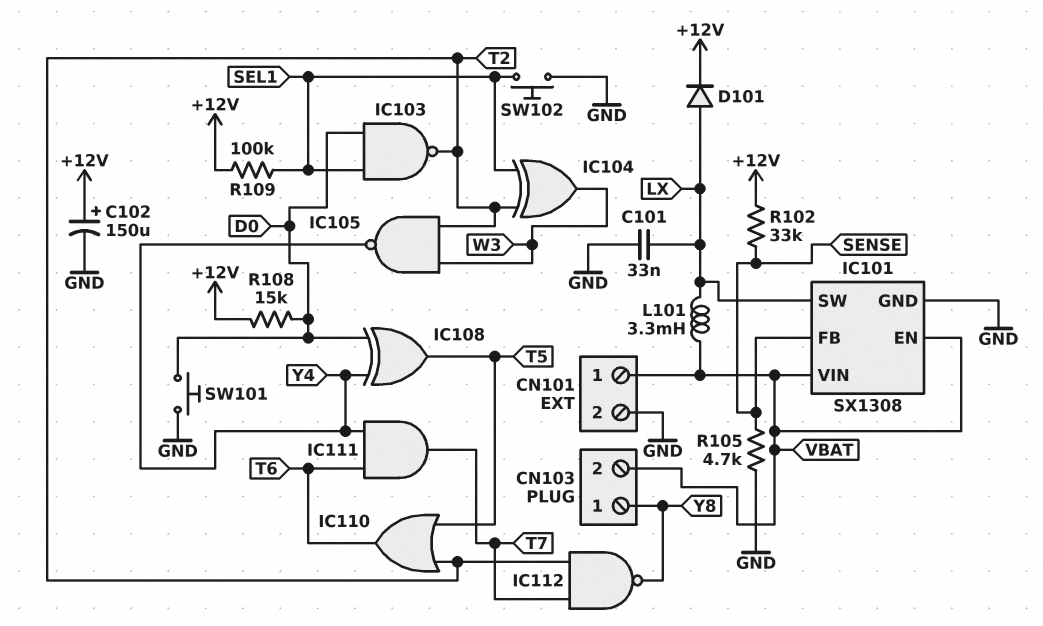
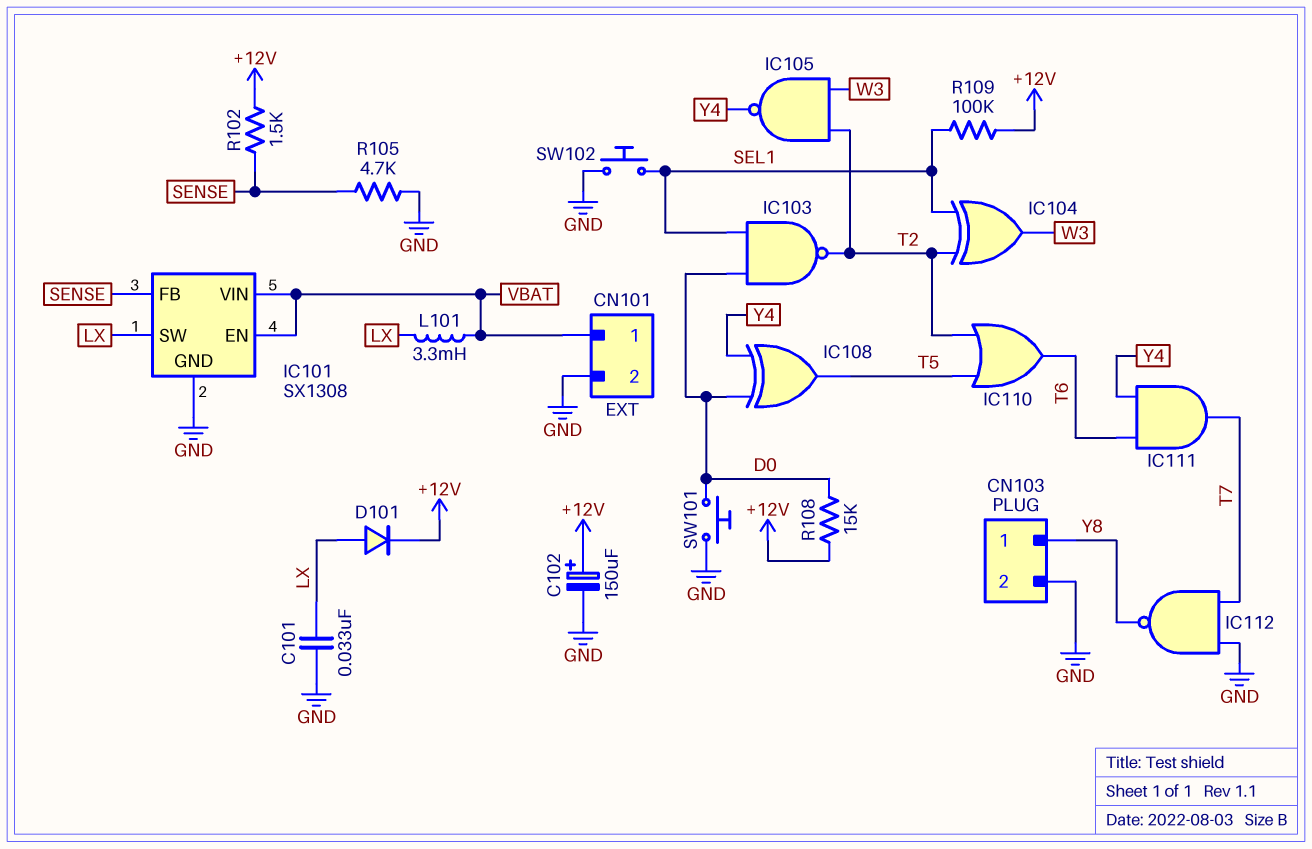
CN103 pin 2: VBAT -> GND
IC112: NAND (in T2, in T7, out Y8) -> NAND (in GND, in T7, out Y8)
R102: 33k (+12V, SENSE) -> 1.5k (+12V, SENSE)

